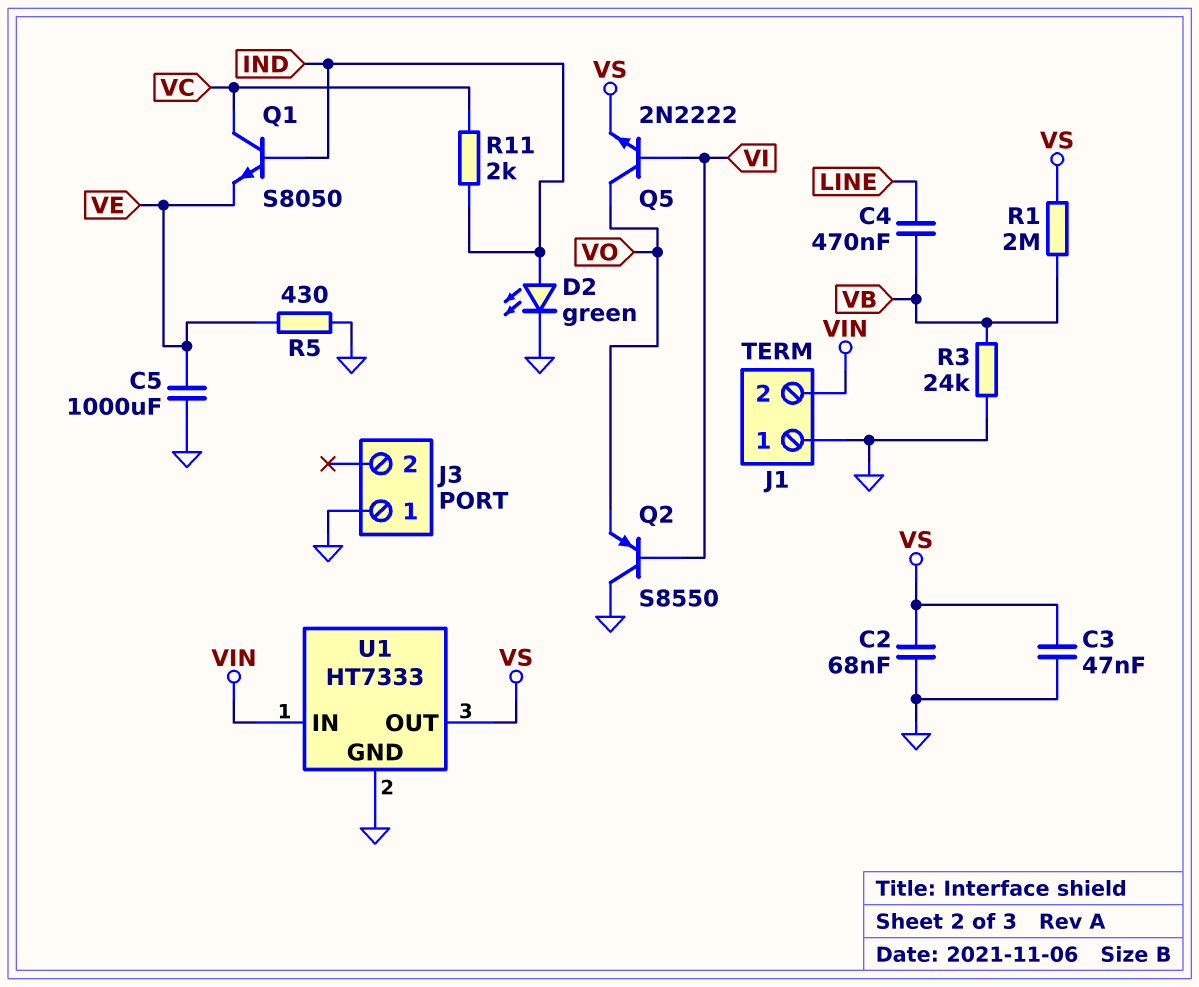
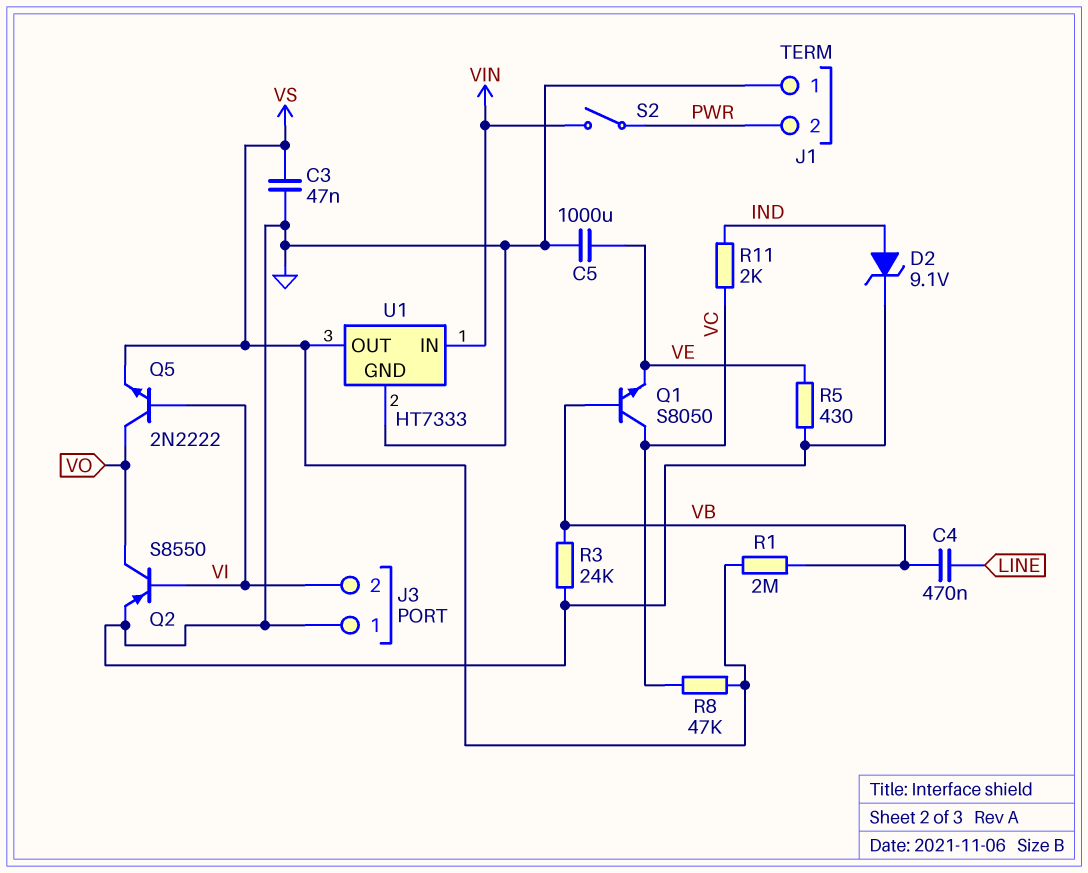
C2: 68nF (GND, VS) -> none
D2: LED green (A IND, K GND) -> zener 9.1V (A IND, K GND)
J1 pin 2: VIN -> PWR
J3 pin 2: none -> VI
Q1: NPN S8050 (B IND, C VC, E VE) -> NPN S8050 (B VB, C VC, E VE)
Q2: PNP S8550 (B VI, C GND, E VO) -> PNP S8550 (B VI, C VO, E GND)
R8: none -> 47k (VC, VS)
S2: none -> switch (PWR, VIN)

